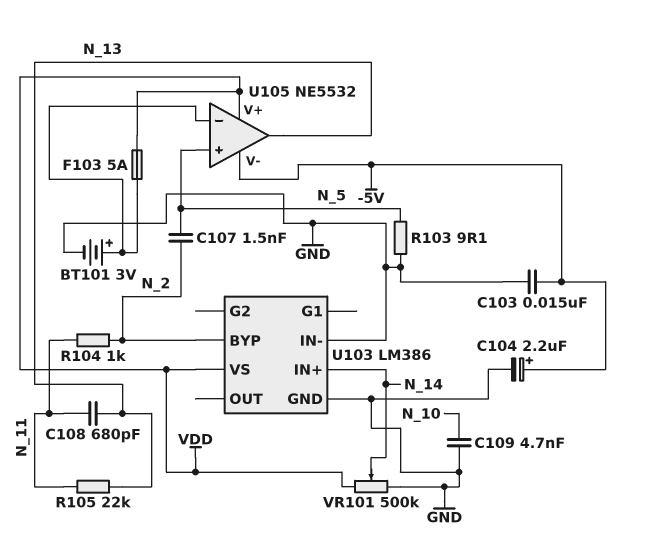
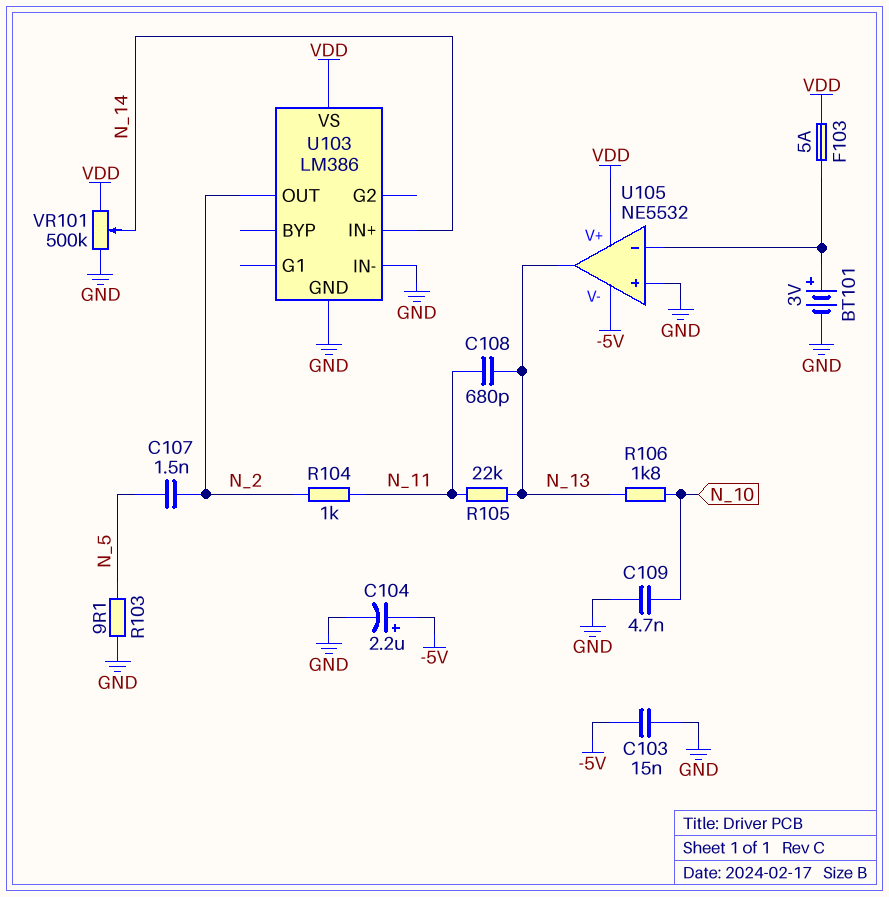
R106: none -> 1.8k (N_10, N_13)
U103 pin BYP: N_2 -> none
U103 pin OUT: none -> N_2
U105 pin in+: N_5 -> GND

